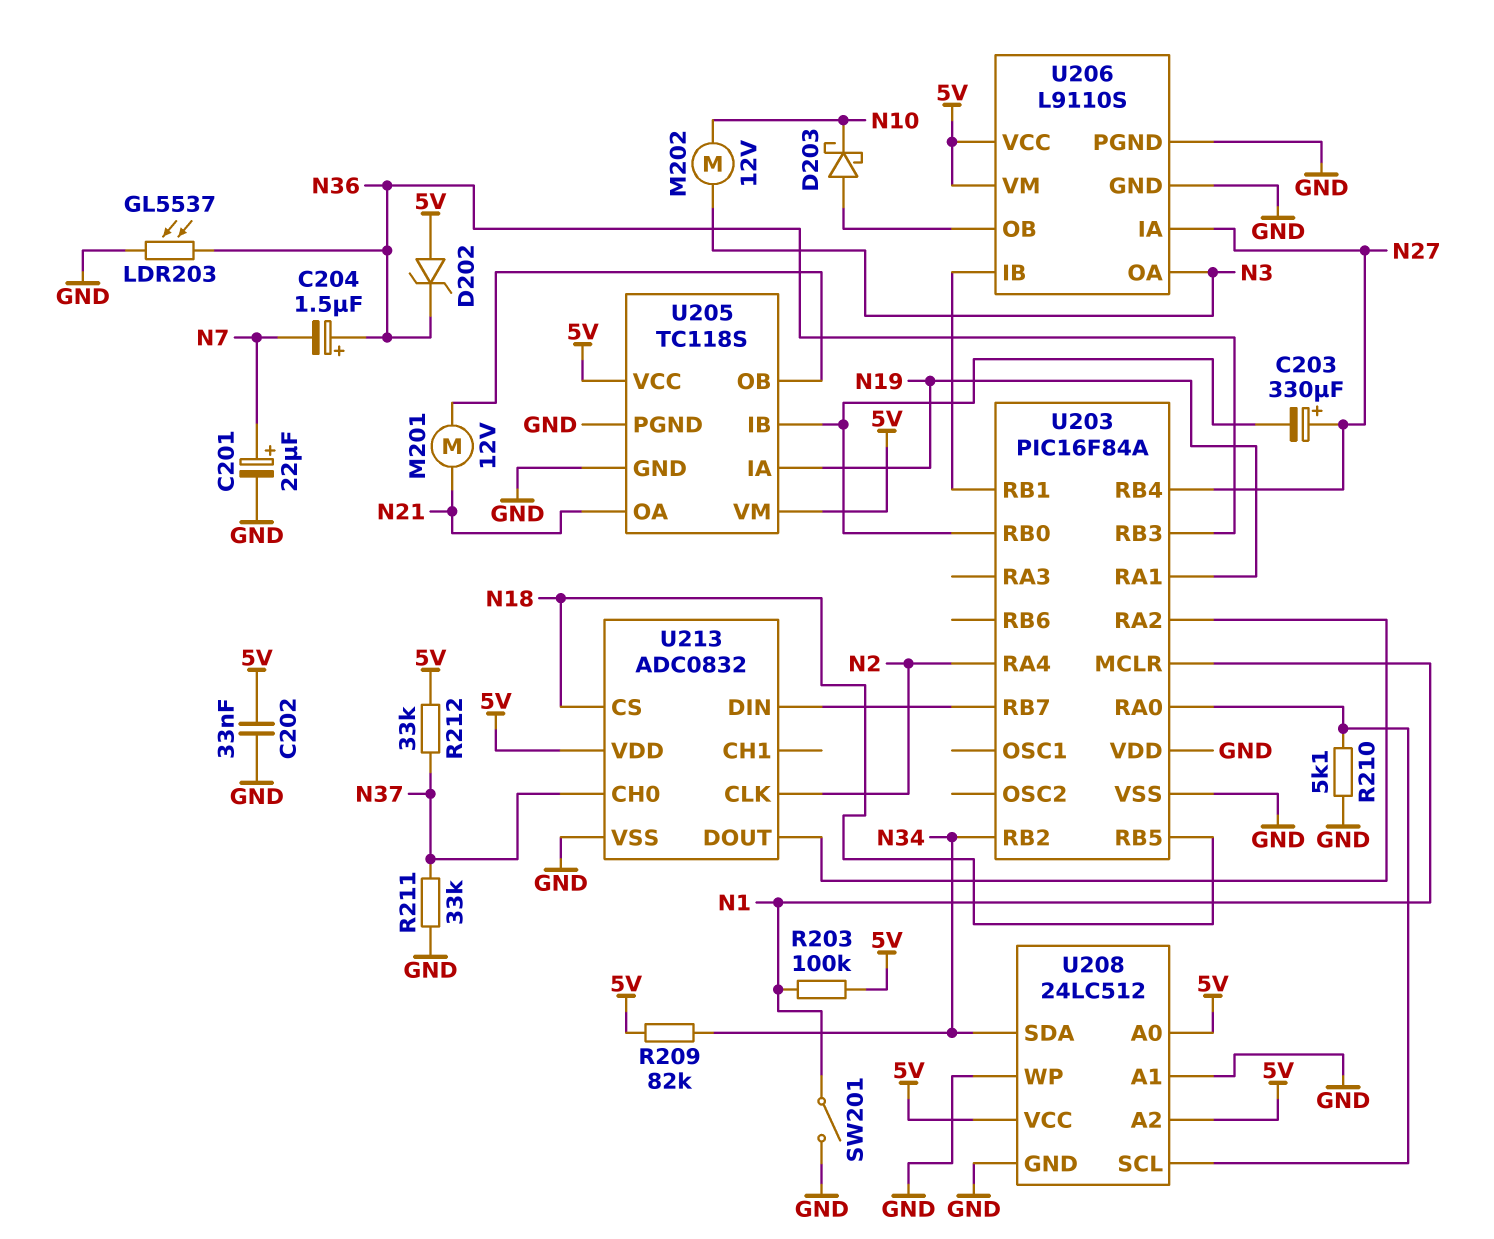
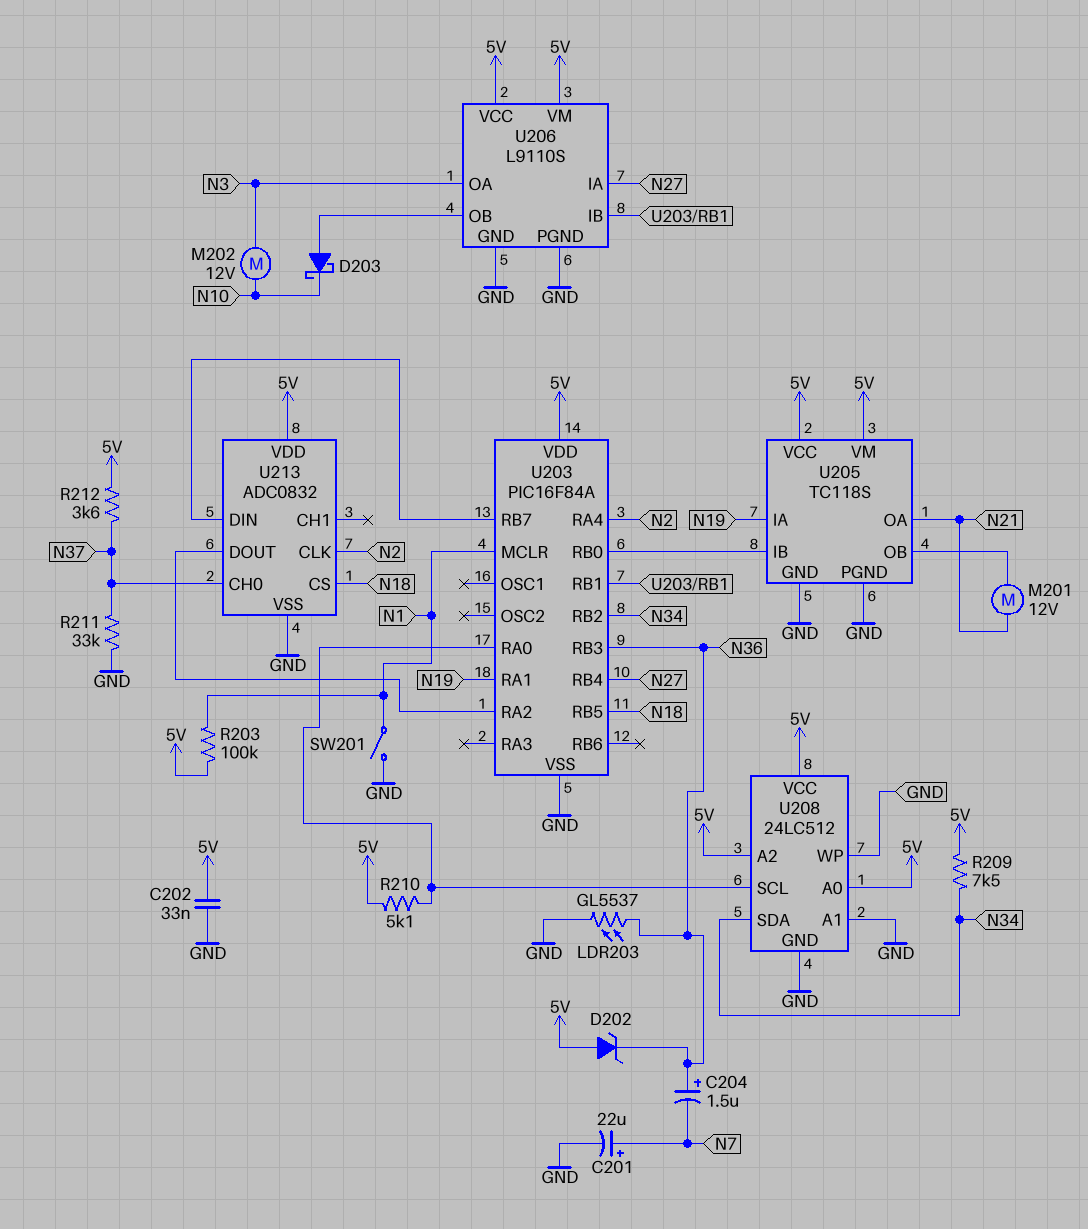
C203: 330uF (plus N27, minus U203/RB0) -> none
R209: 82k (5V, N34) -> 7.5k (5V, N34)
R210: 5.1k (GND, U203/RA0) -> 5.1k (5V, U203/RA0)
R212: 33k (5V, N37) -> 3.6k (5V, N37)
U203 pin VDD: GND -> 5V

